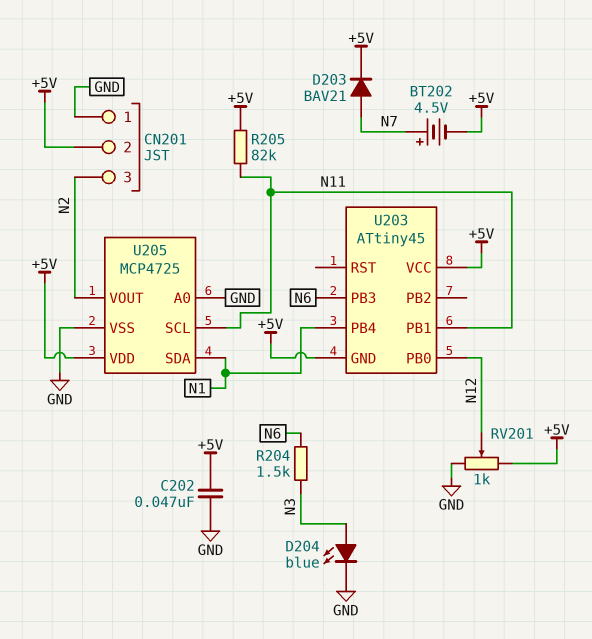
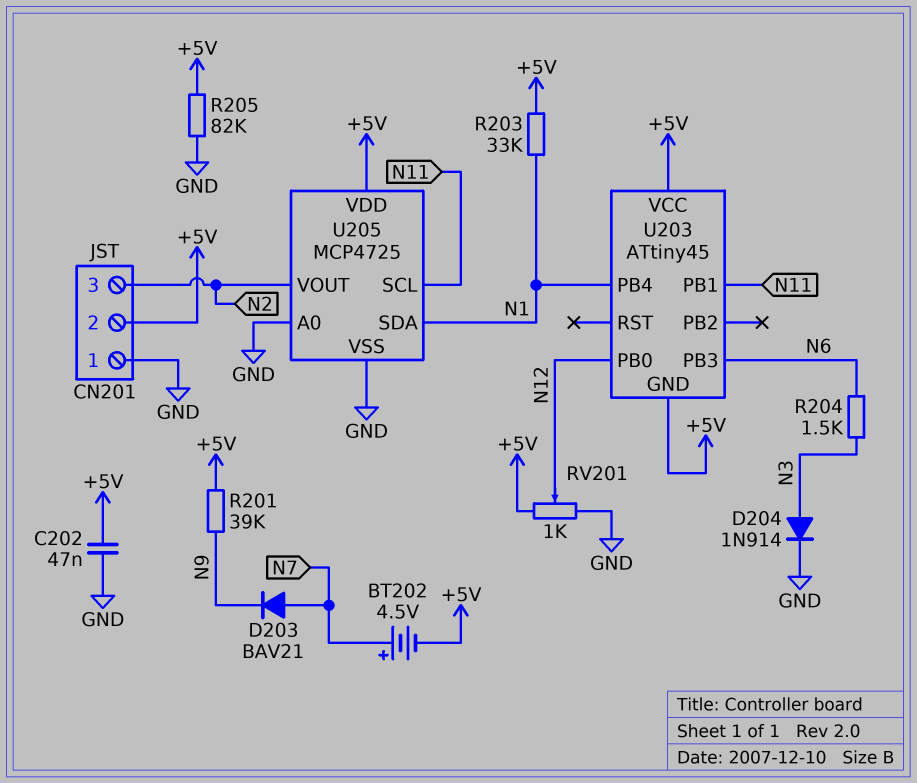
D203: diode BAV21 (A N7, K +5V) -> diode BAV21 (A N7, K N9)
D204: LED blue (A N3, K GND) -> diode 1N914 (A N3, K GND)
R201: none -> 39k (+5V, N9)
R203: none -> 33k (+5V, N1)
R205: 82k (+5V, N11) -> 82k (+5V, GND)

